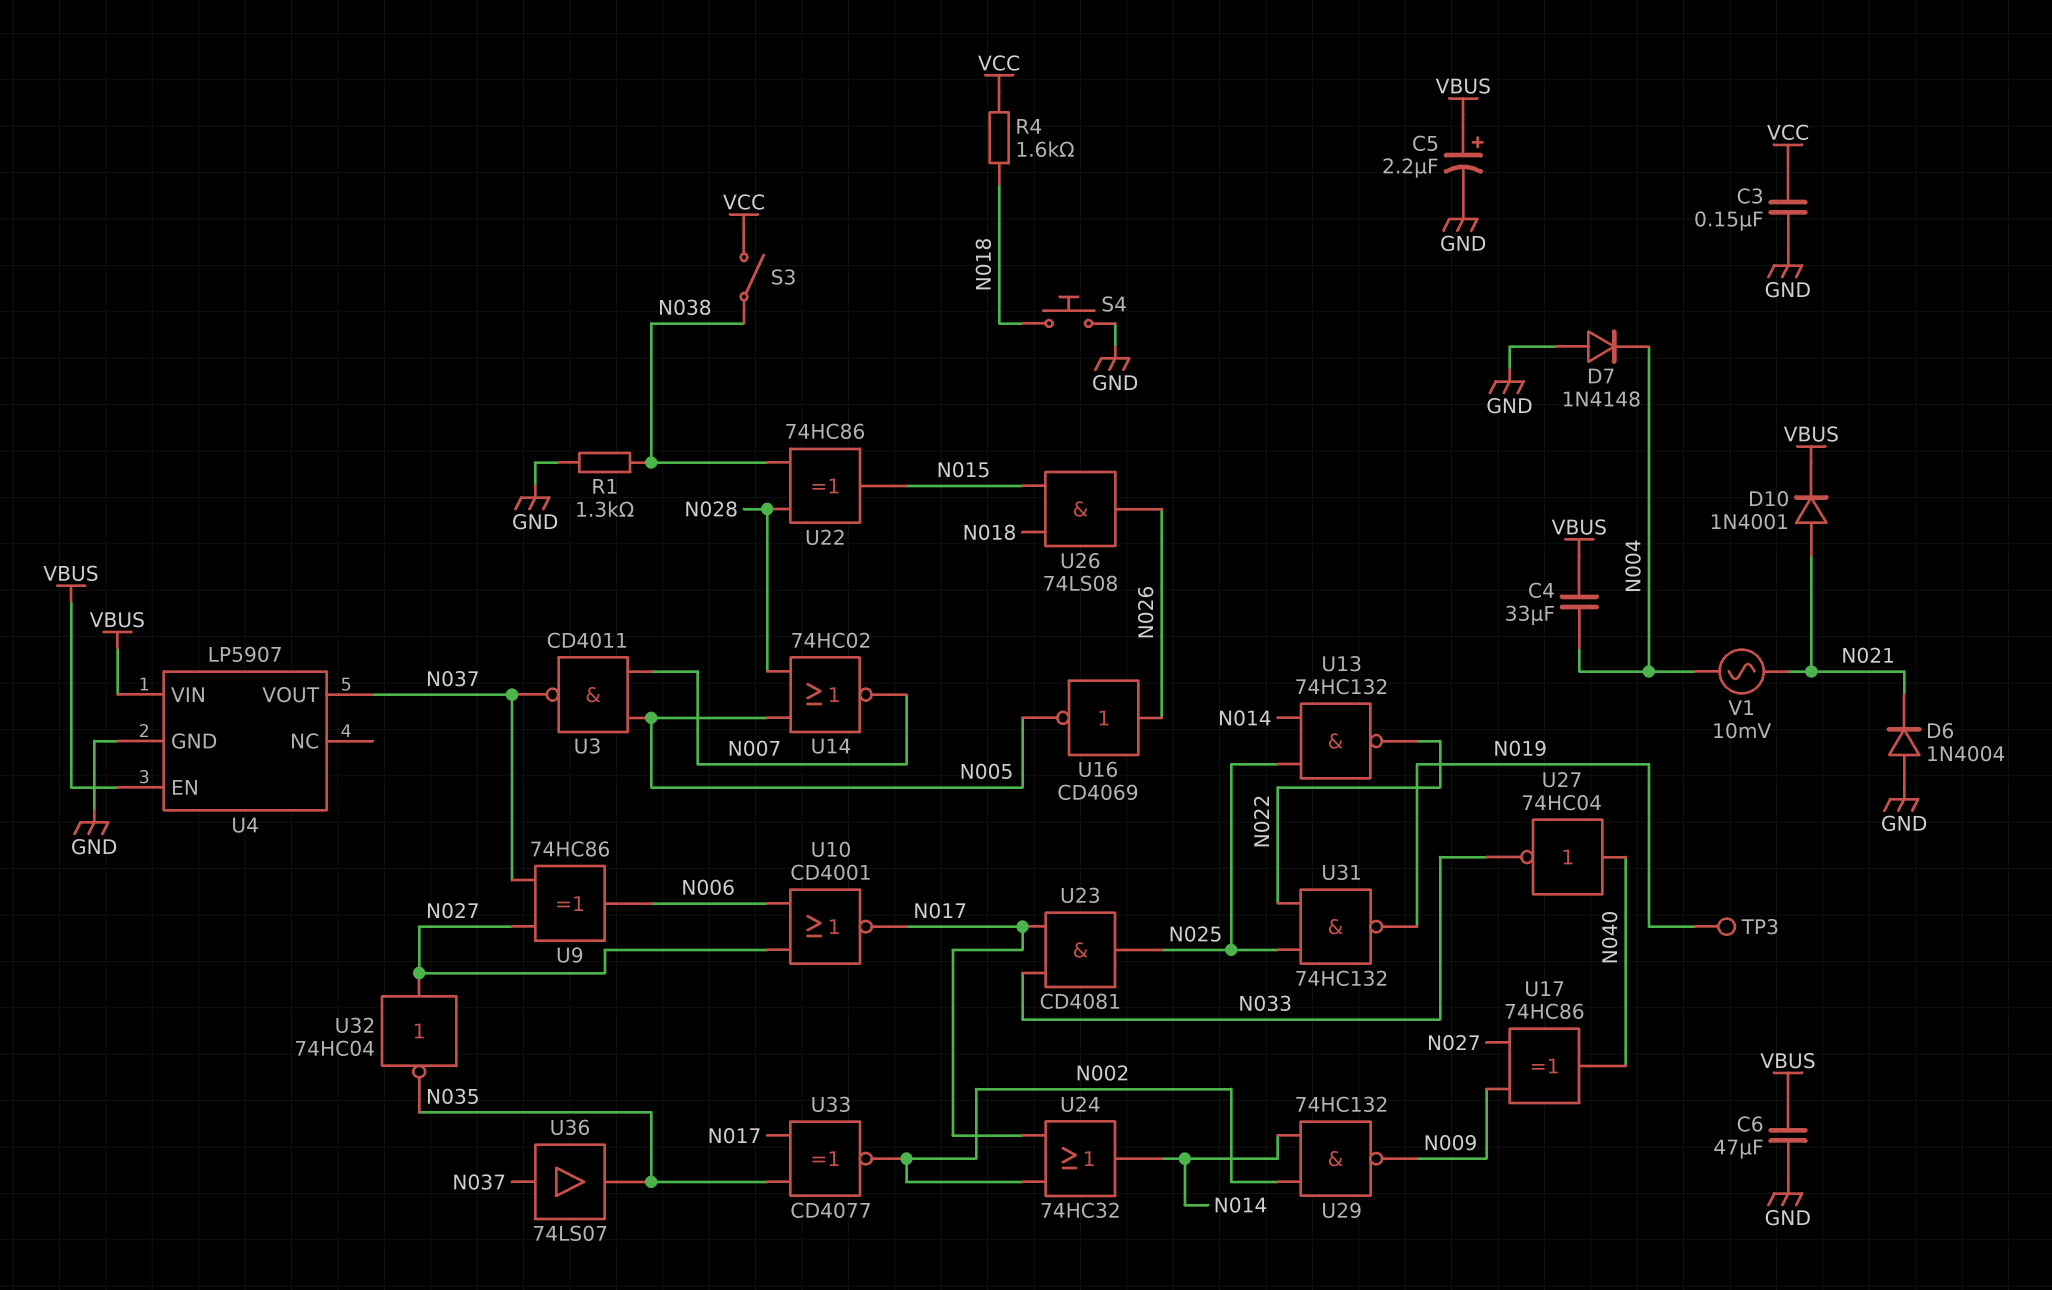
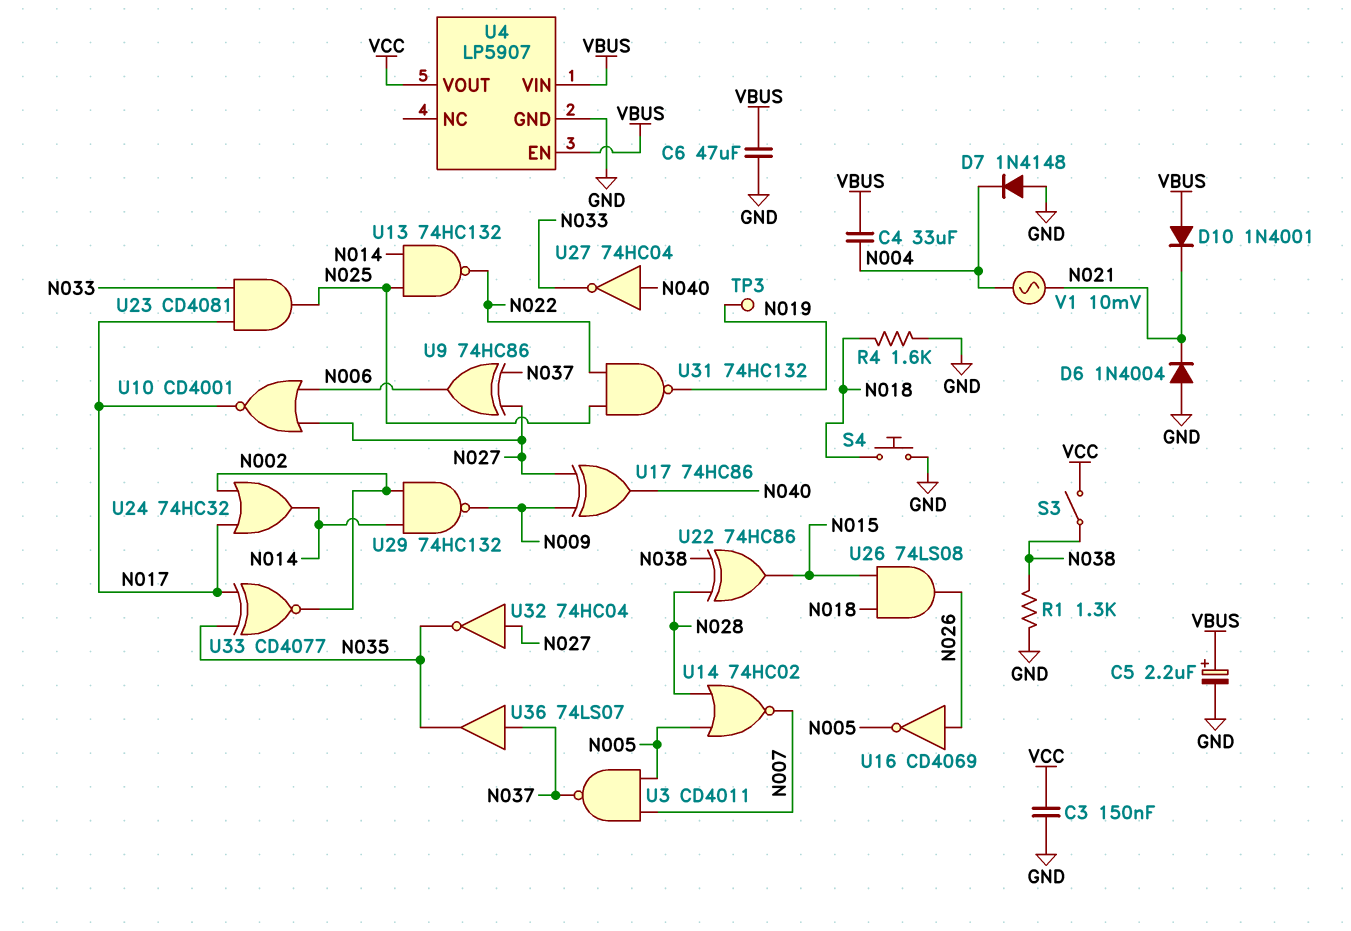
D10: diode 1N4001 (A N021, K VBUS) -> diode 1N4001 (A VBUS, K N021)
R4: 1.6k (N018, VCC) -> 1.6k (GND, N018)
U4 pin VOUT: N037 -> VCC

